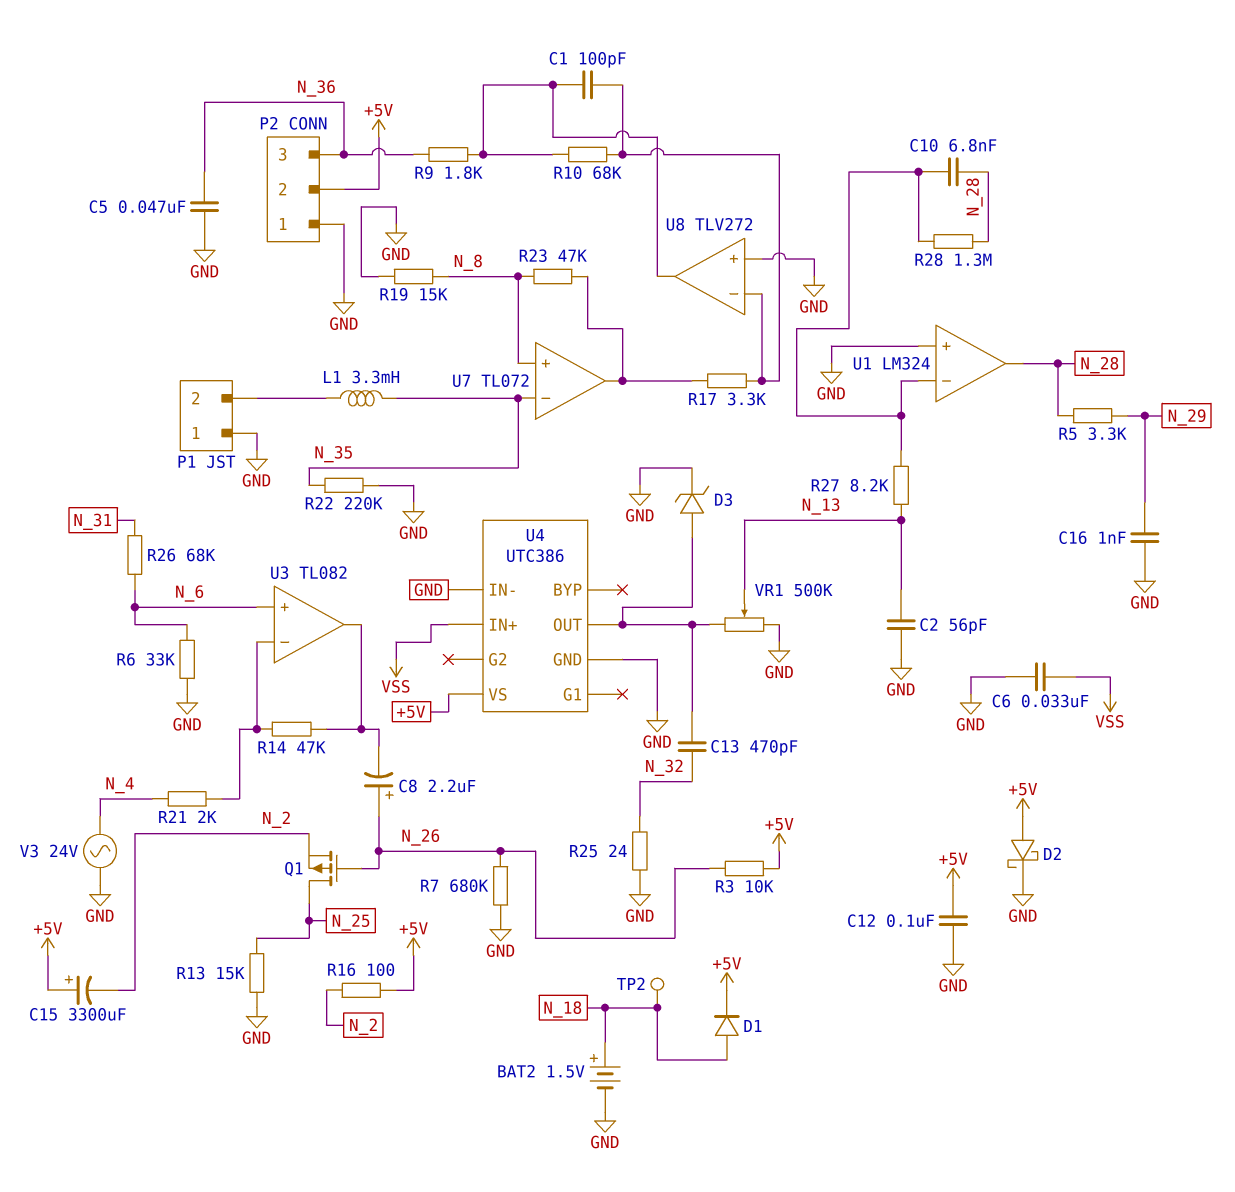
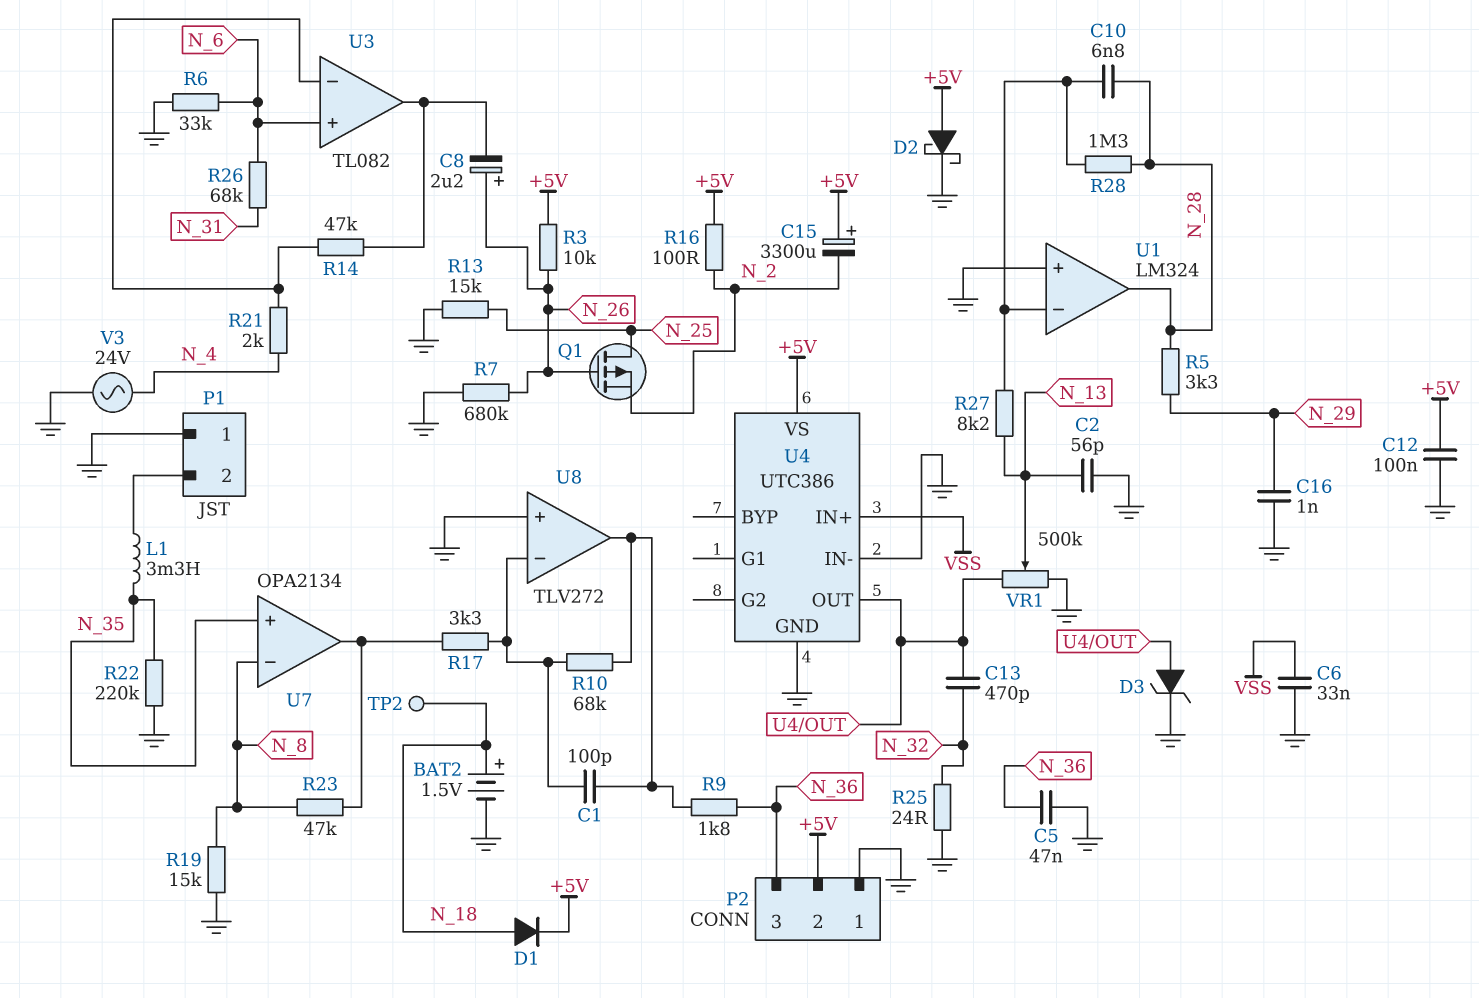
U7: TL072 -> OPA2134
U7 pin in+: N_8 -> N_35
U7 pin in-: N_35 -> N_8

